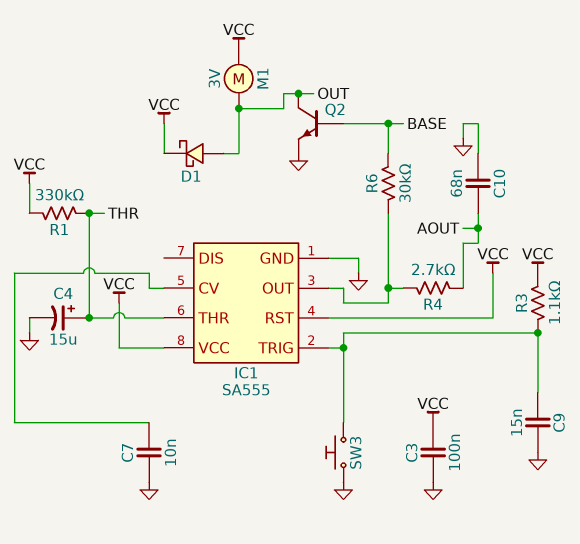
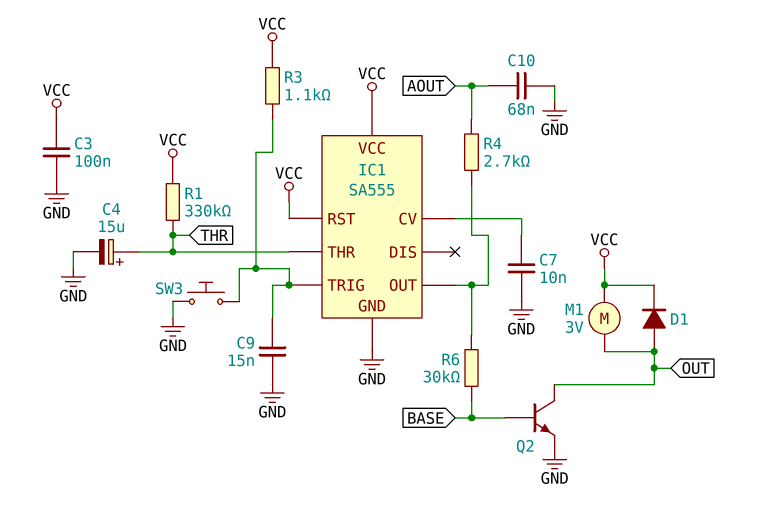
D1: schottky (A OUT, K VCC) -> diode (A OUT, K VCC)

